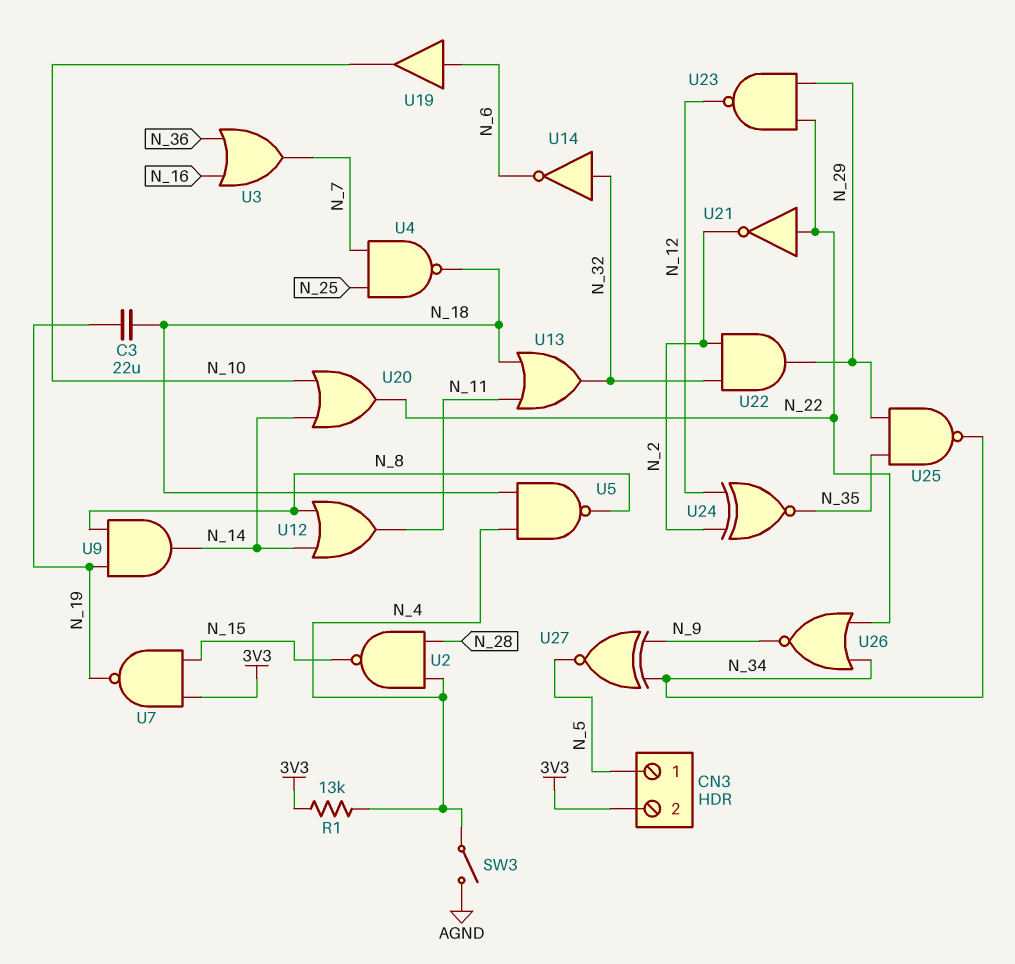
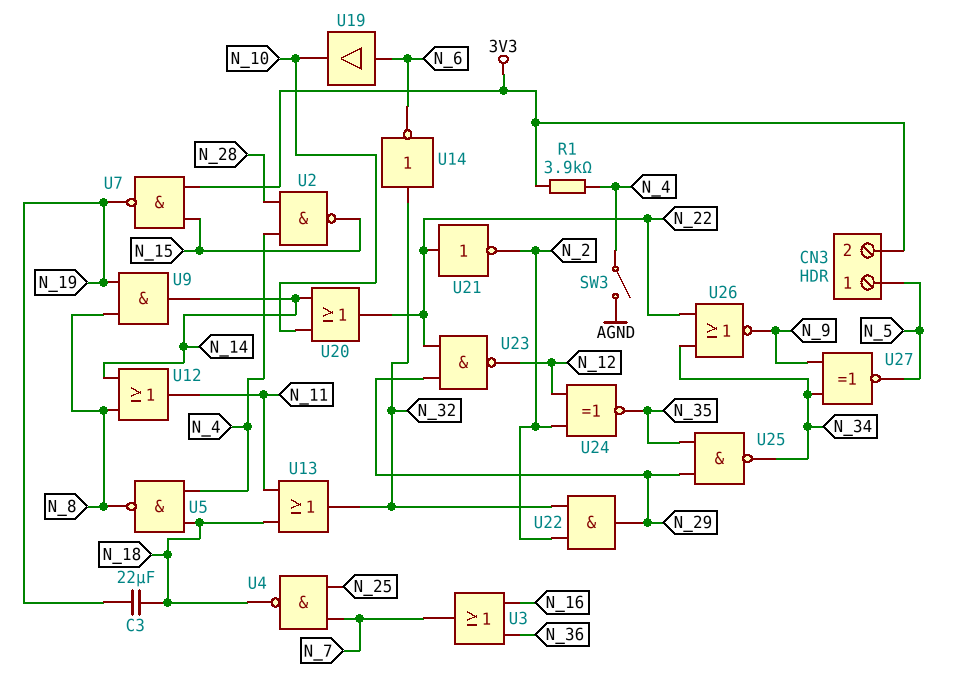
R1: 13k (3V3, N_4) -> 3.9k (3V3, N_4)

